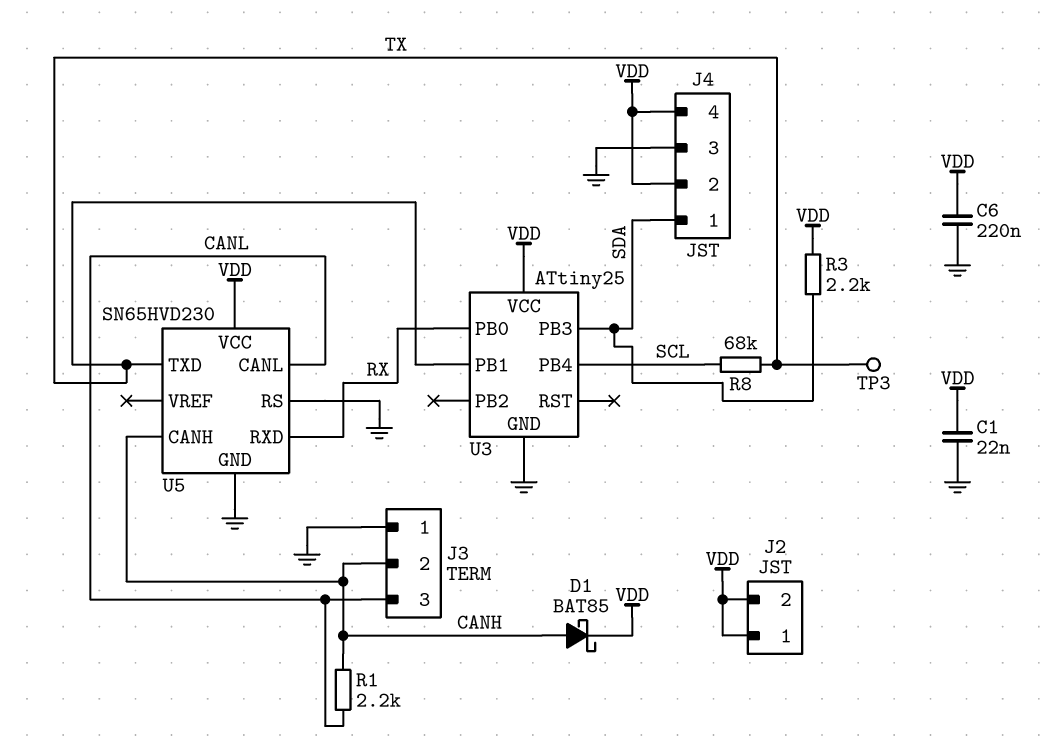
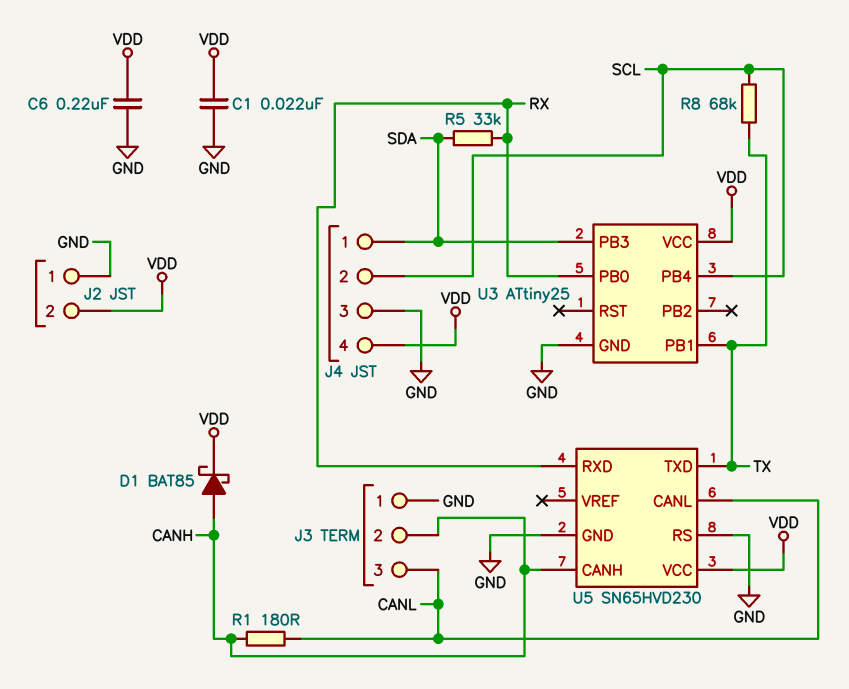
J2 pin 1: VDD -> GND
J4 pin 2: VDD -> SCL
R1: 2.2k (CANH, CANL) -> 180 (CANH, CANL)
R3: 2.2k (SDA, VDD) -> none
R5: none -> 33k (RX, SDA)
TP3: test point (TX) -> none

